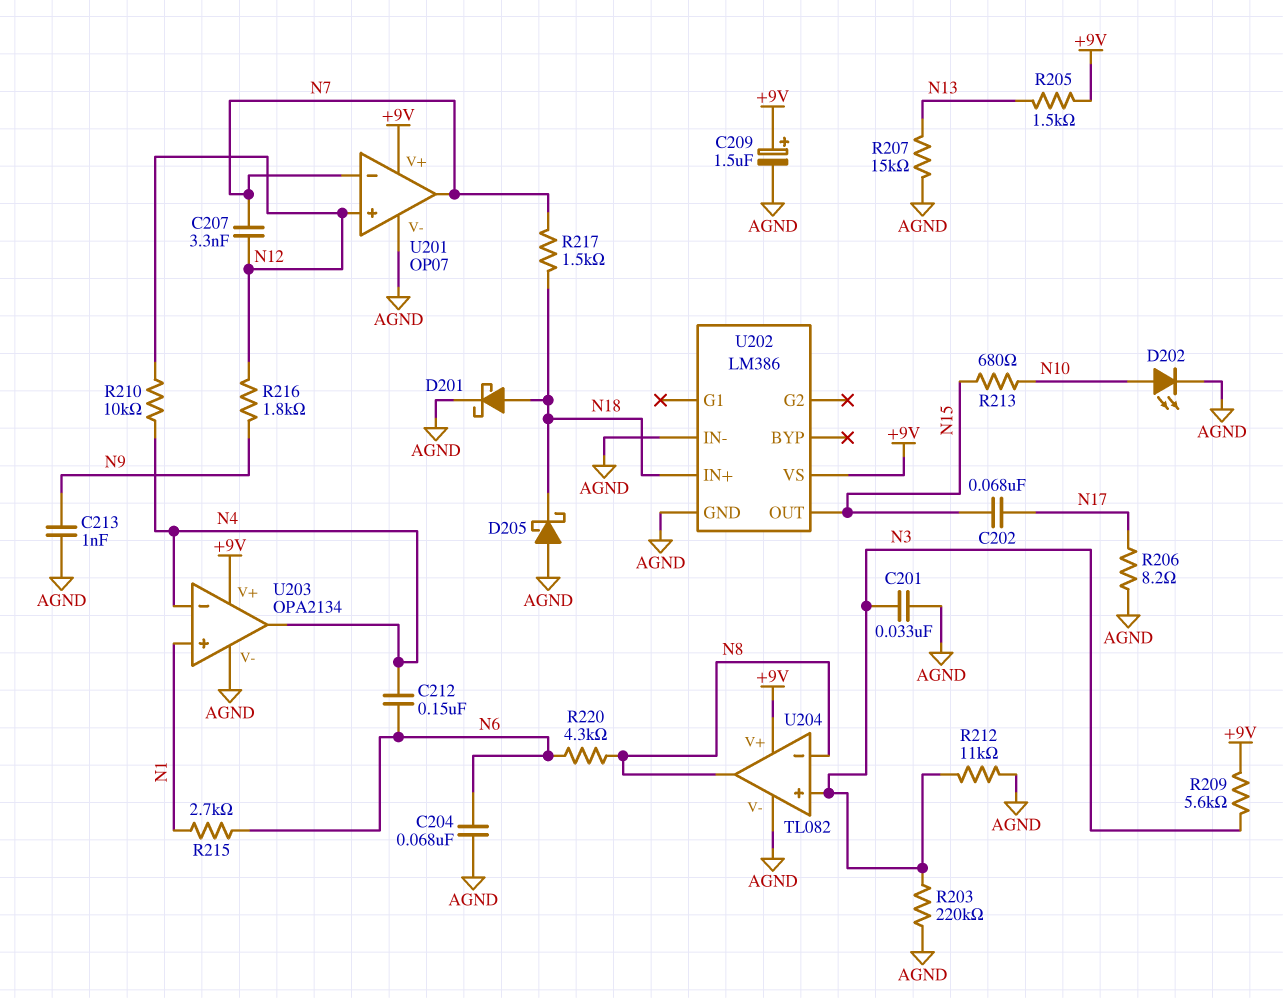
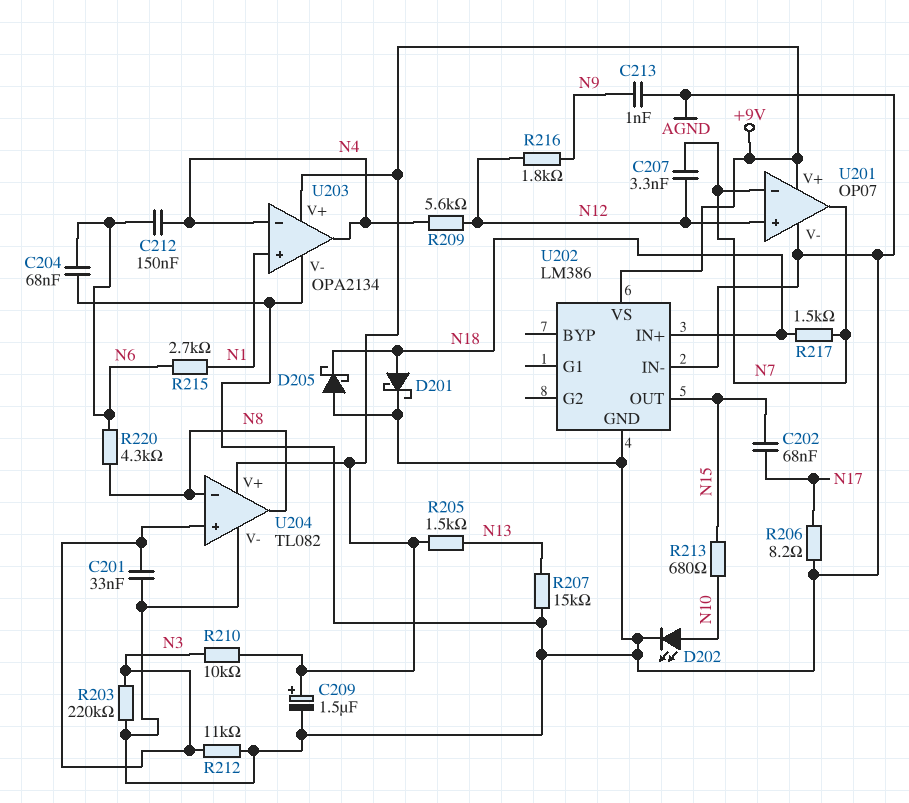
R209: 5.6k (+9V, N3) -> 5.6k (N4, N12)
R210: 10k (N4, N12) -> 10k (+9V, N3)

